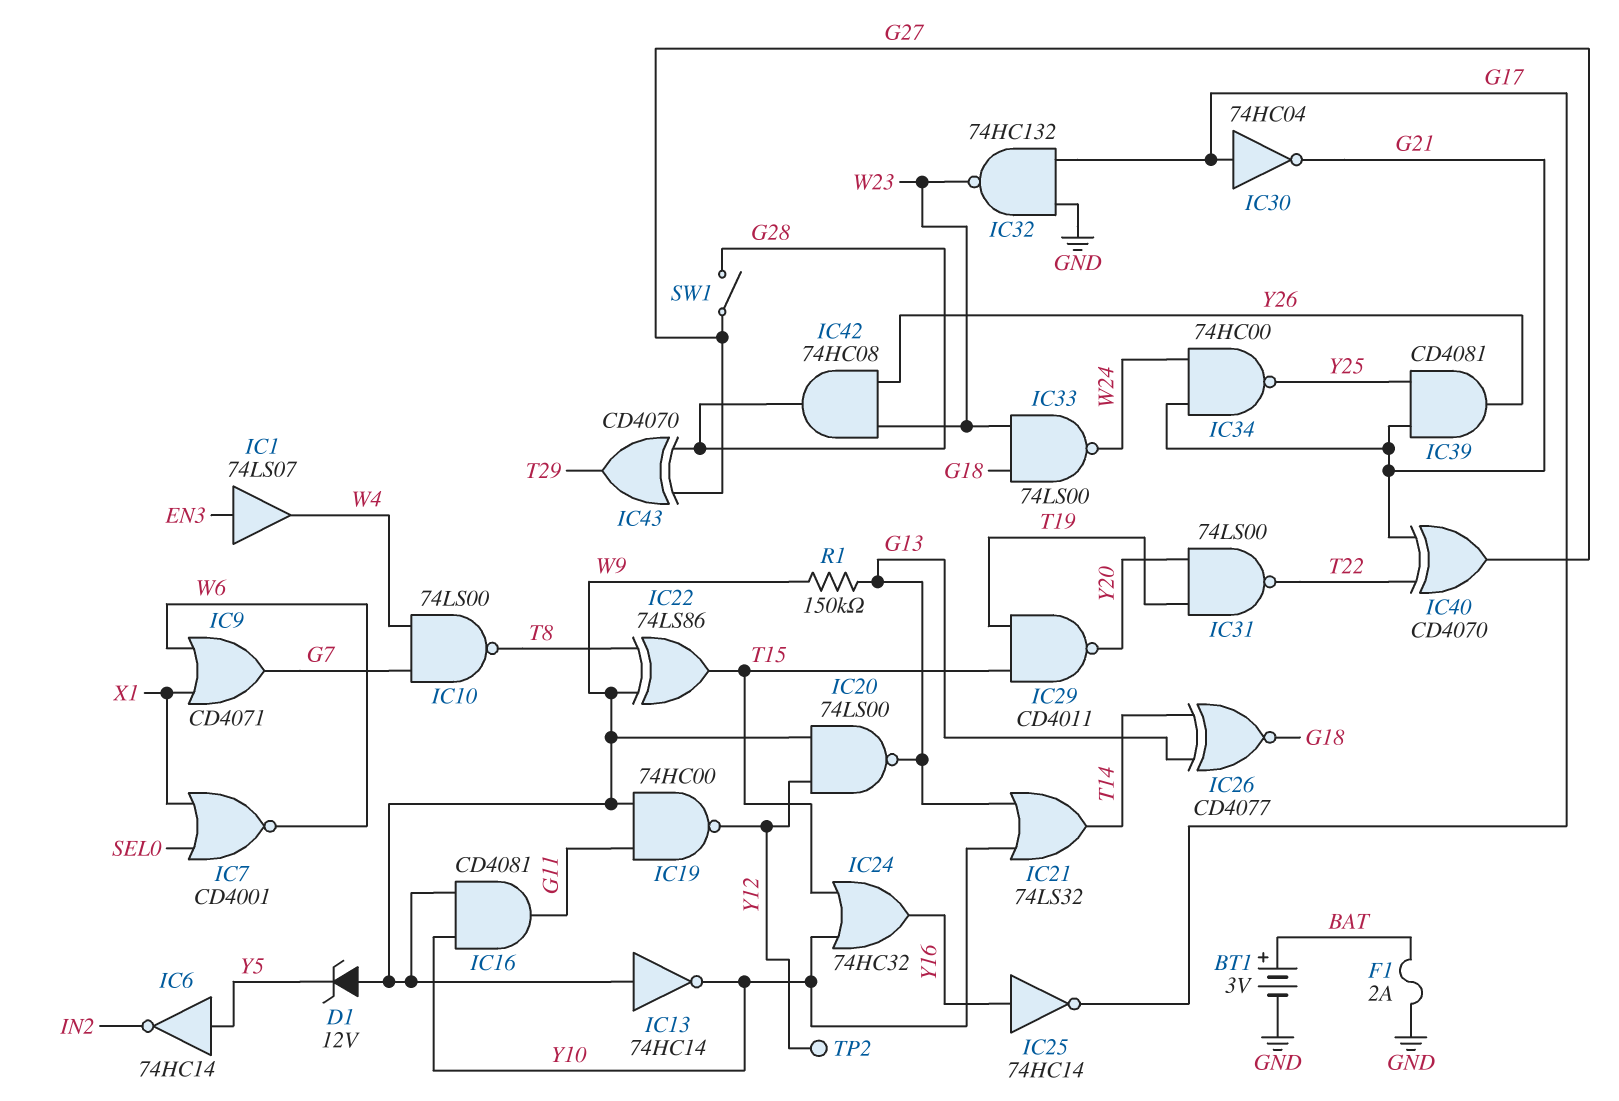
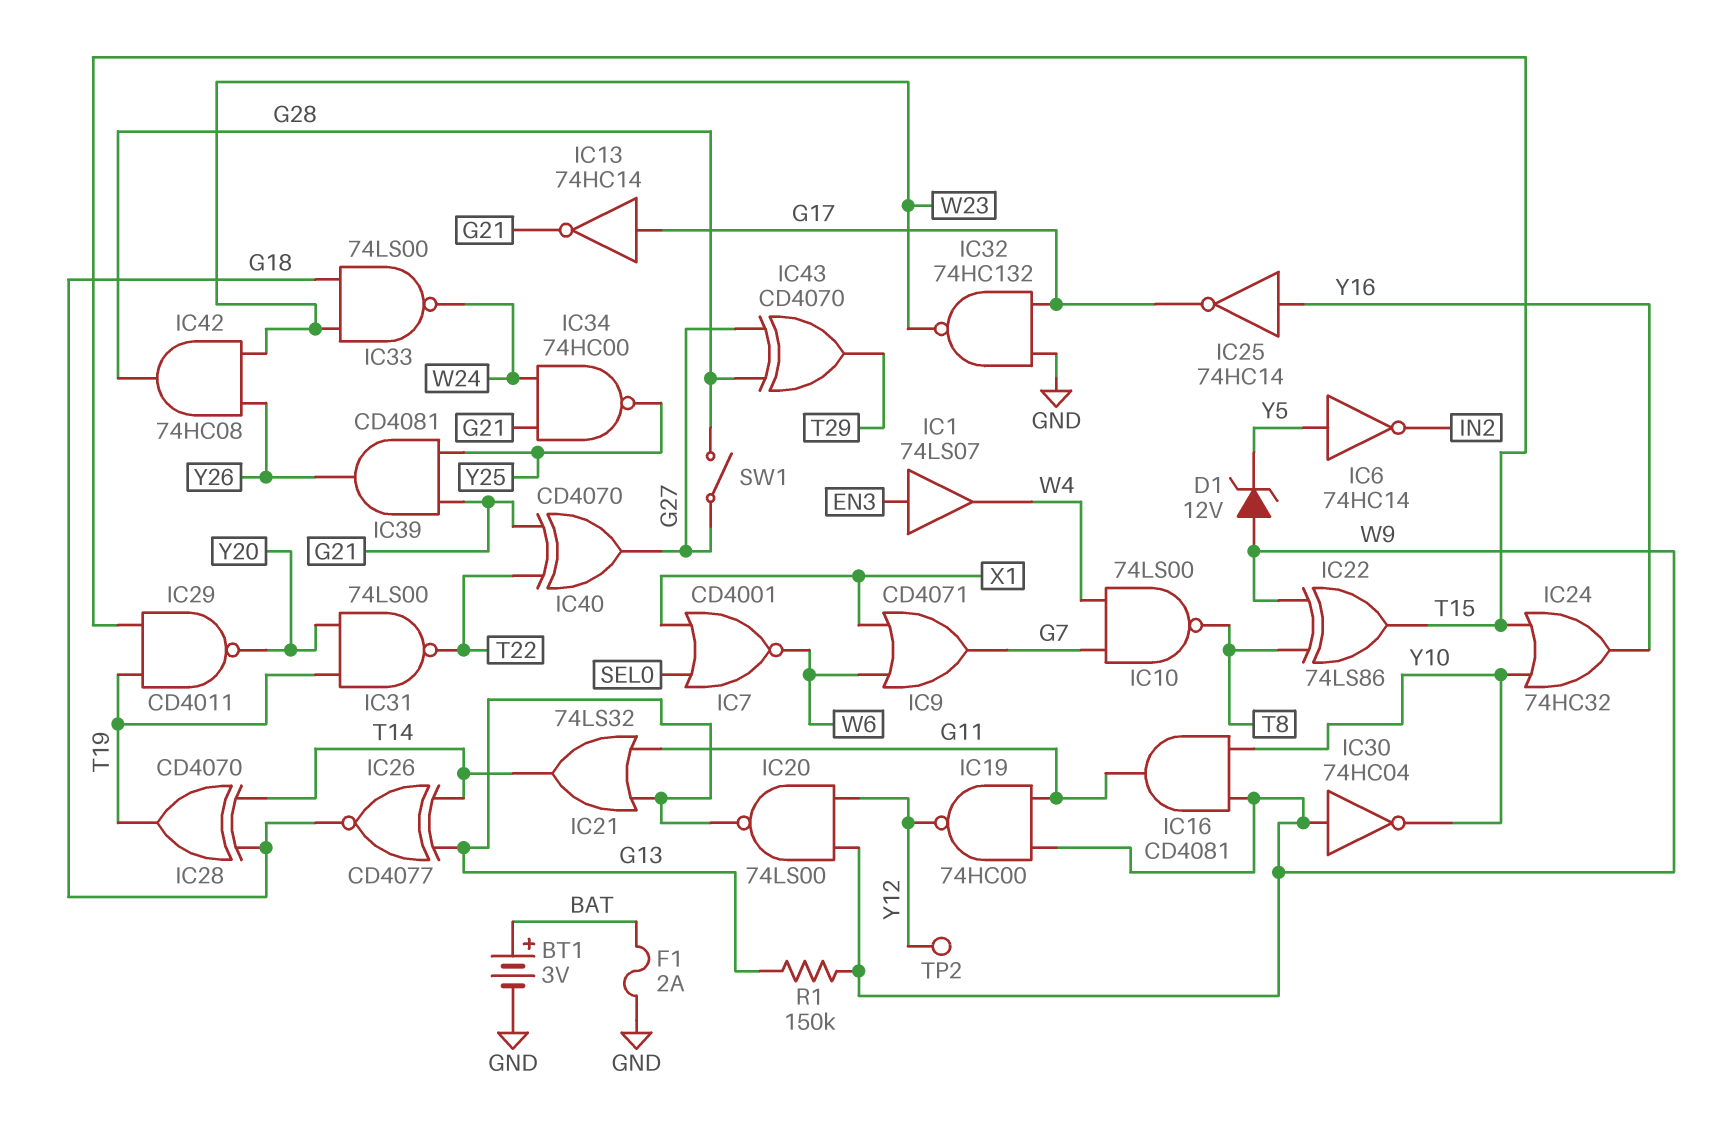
IC13: NOT 74HC14 (in W9, out Y10) -> NOT 74HC14 (in G17, out G21)
IC21: OR 74LS32 (in G13, in Y10, out T14) -> OR 74LS32 (in G11, in G13, out T14)
IC28: none -> XOR CD4070 (in G18, in T14, out T19)
IC30: NOT 74HC04 (in G17, out G21) -> NOT 74HC04 (in W9, out Y10)

